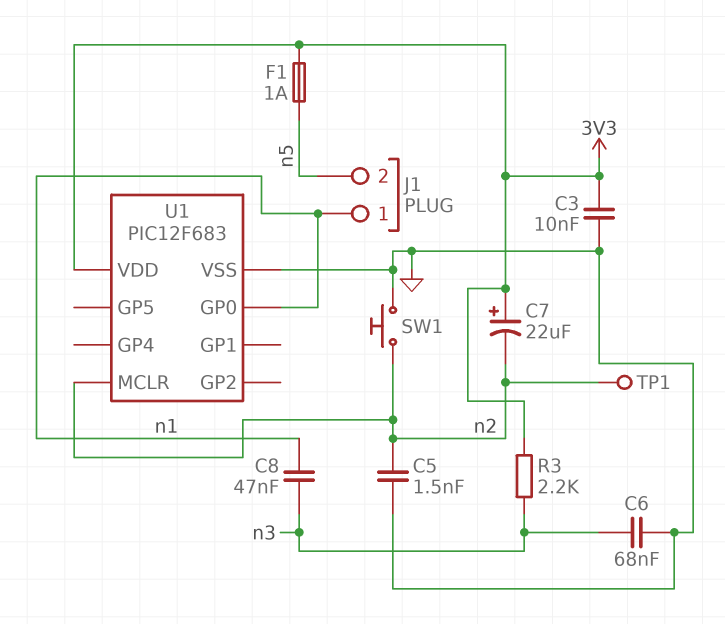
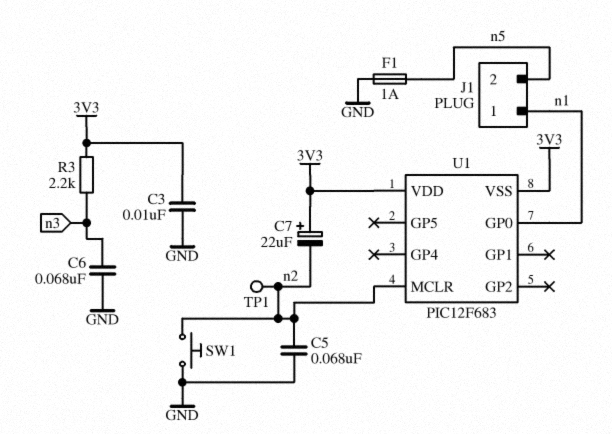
C5: 1.5nF (GND, n2) -> 68nF (GND, n2)
C8: 47nF (n1, n3) -> none
F1: 1A (3V3, n5) -> 1A (GND, n5)
U1 pin VSS: GND -> 3V3

